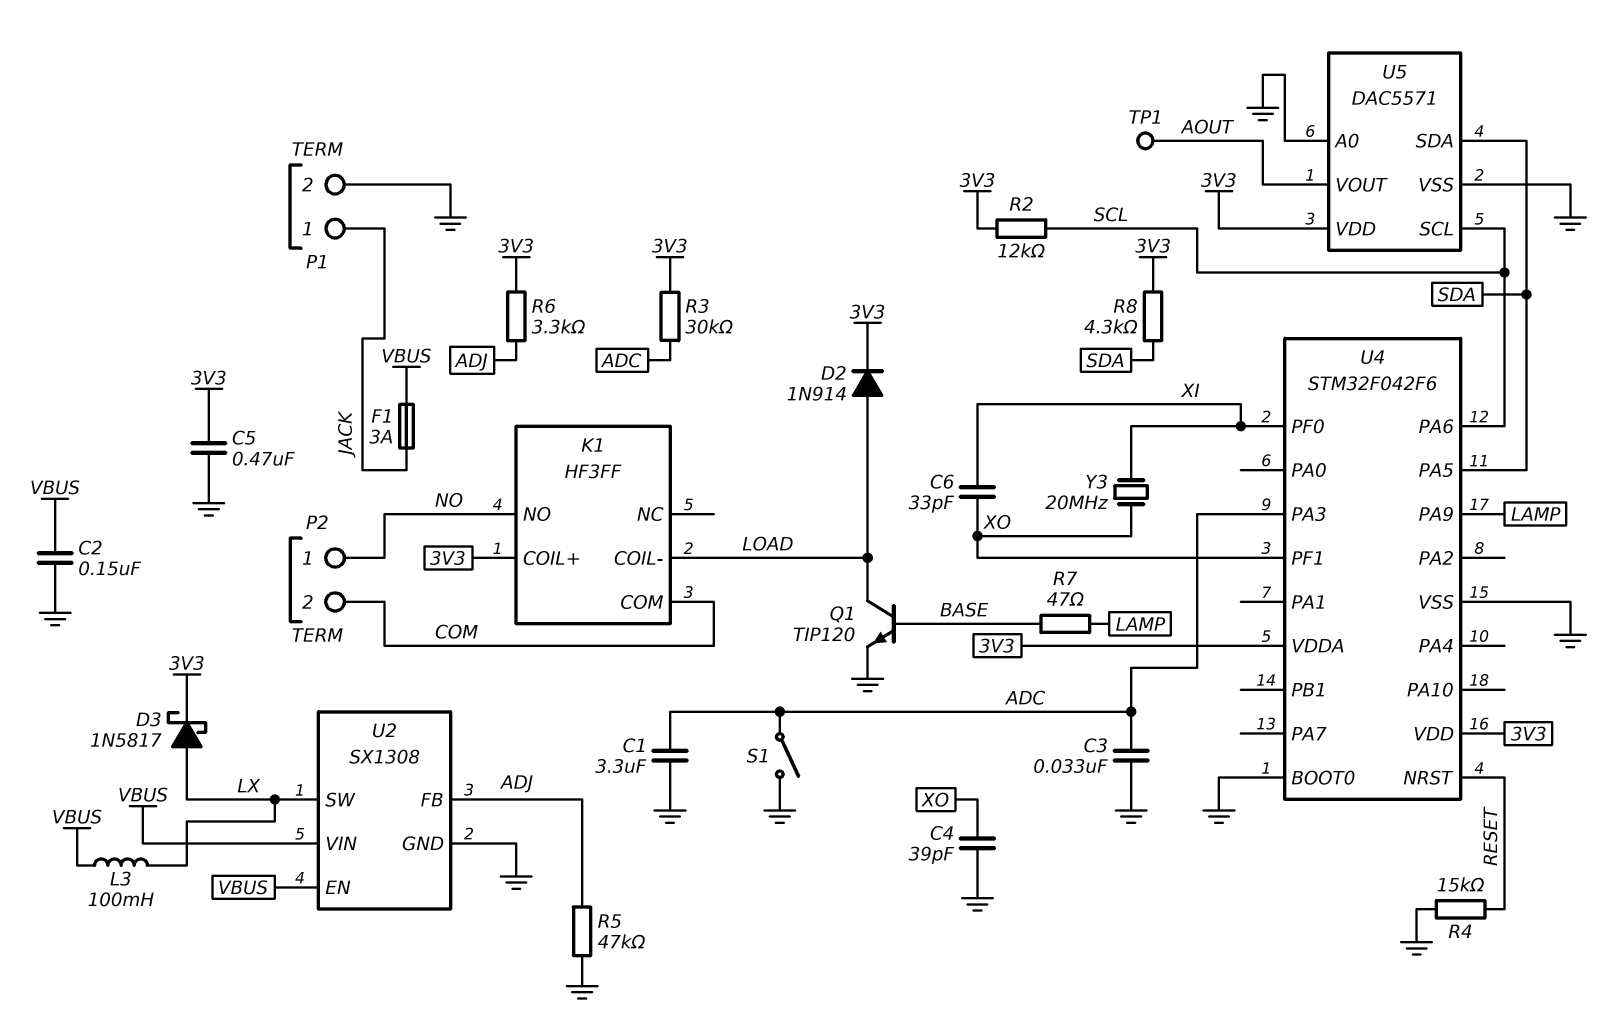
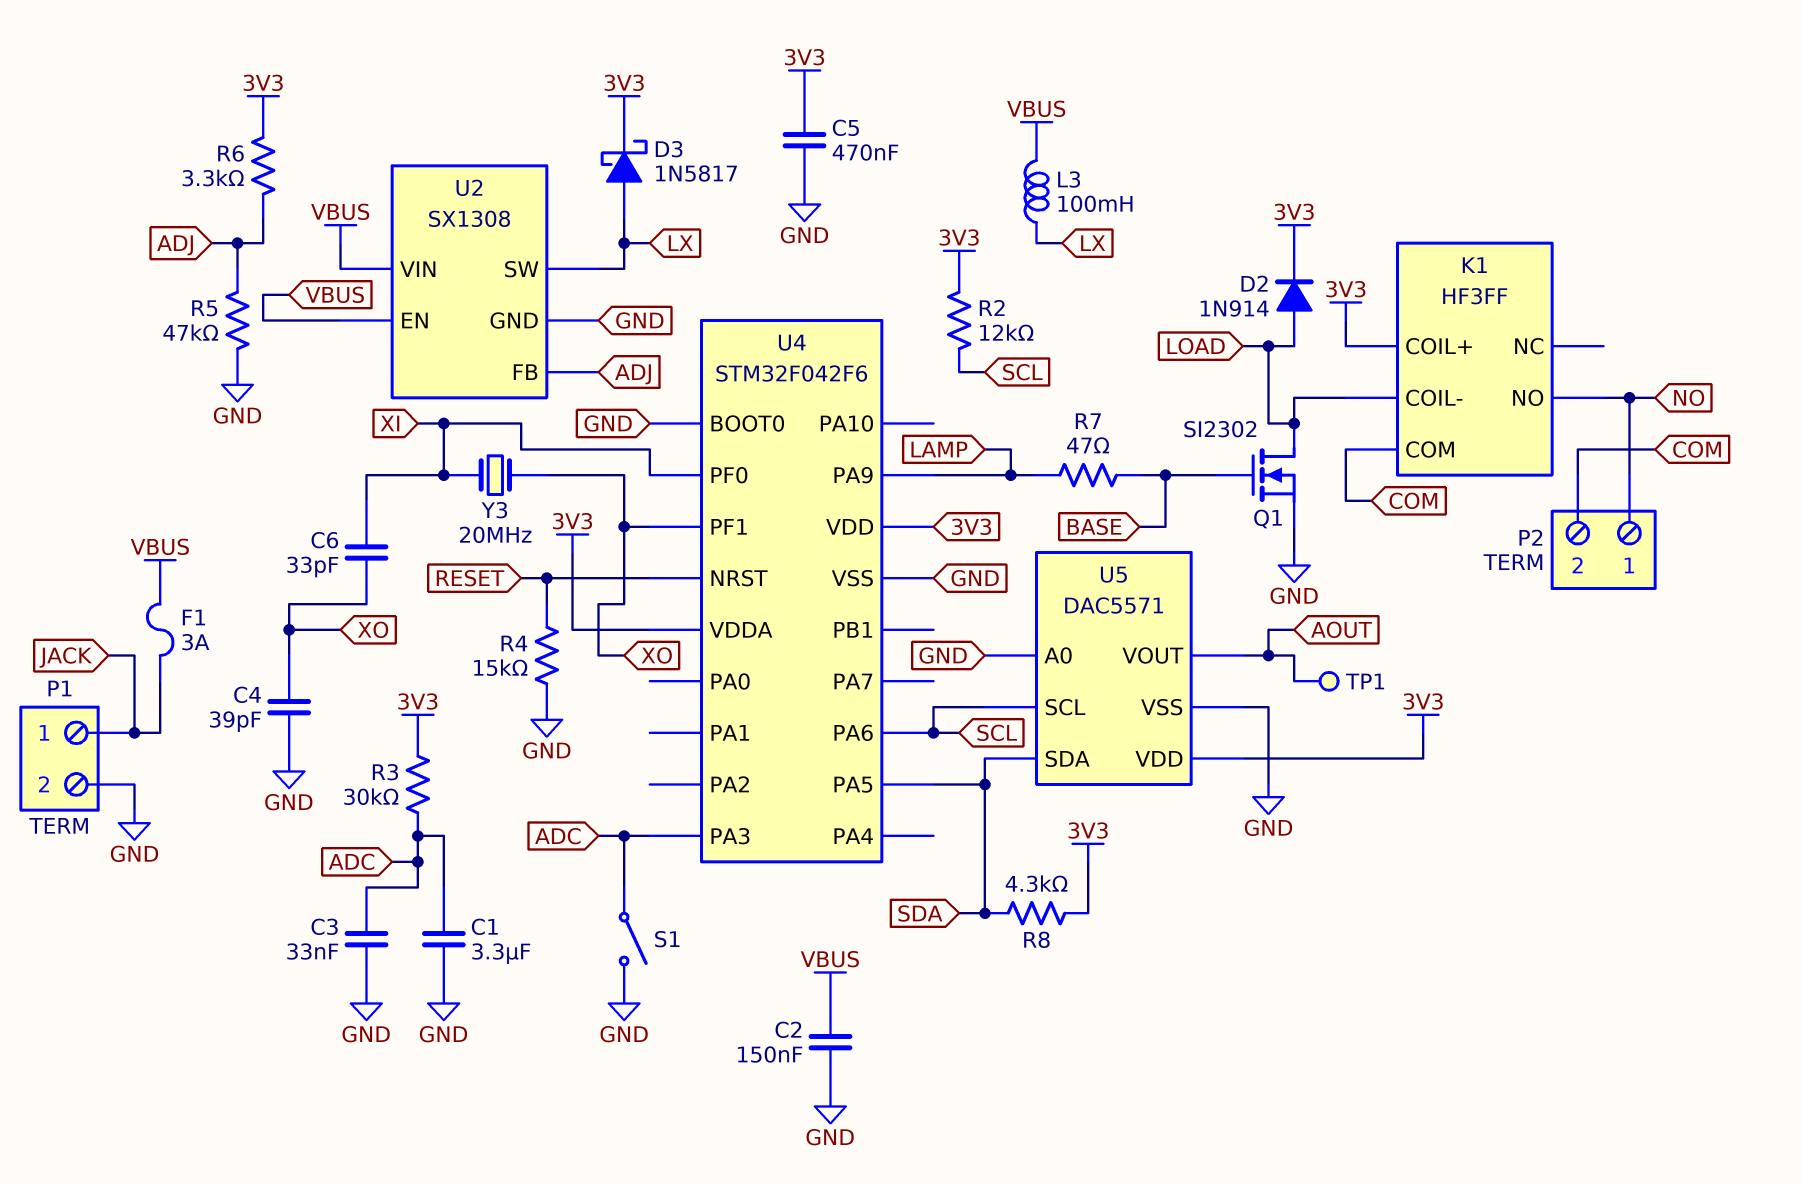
Q1: NPN TIP120 (B BASE, C LOAD, E GND) -> NMOS SI2302 (G BASE, D LOAD, S GND)

